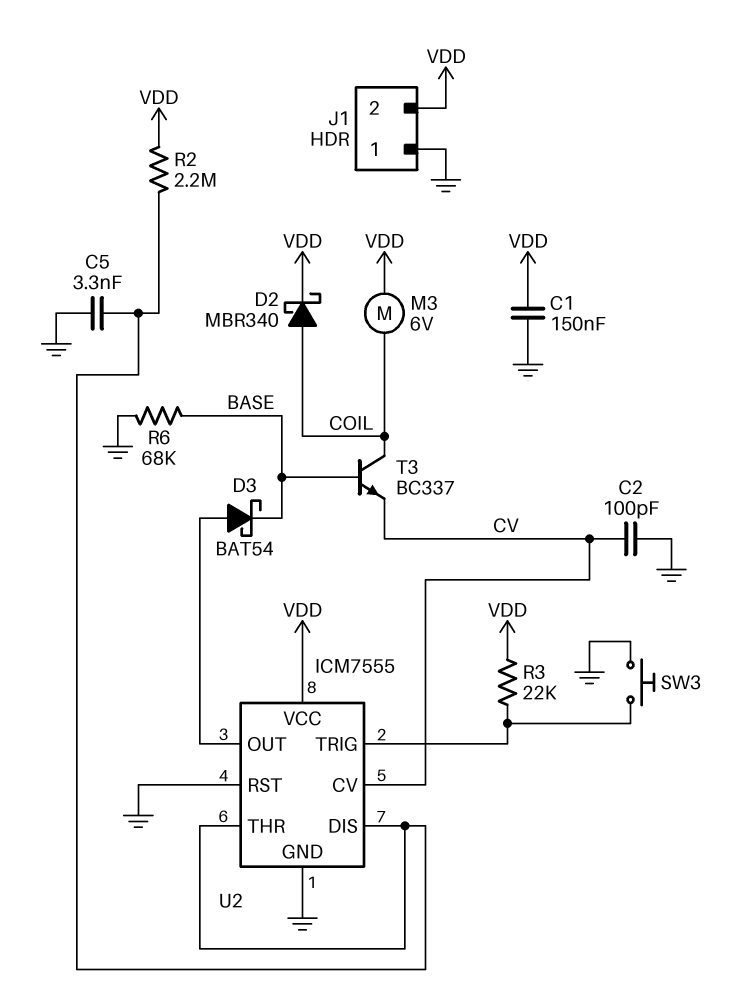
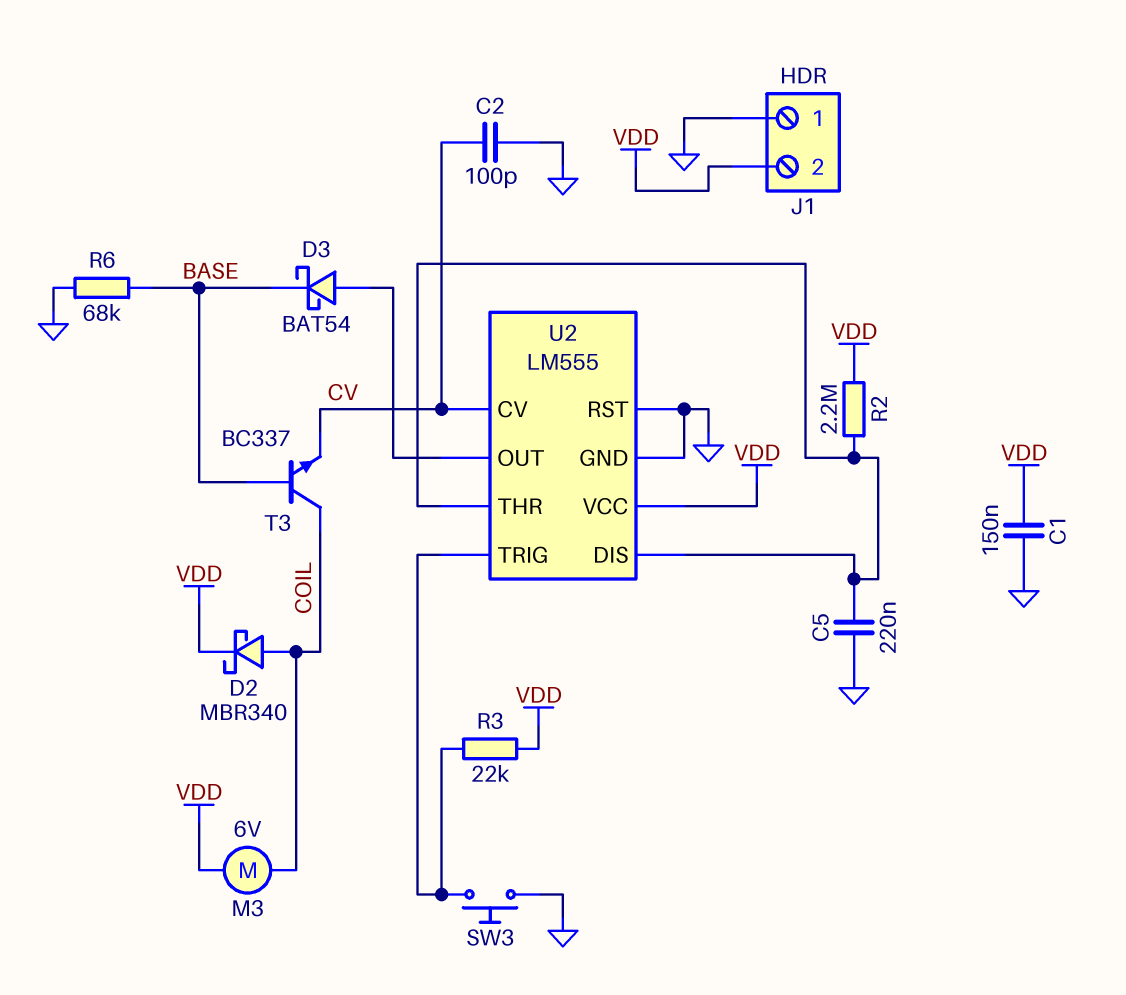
C5: 3.3nF (GND, U2/DIS) -> 220nF (GND, U2/DIS)
U2: ICM7555 -> LM555

